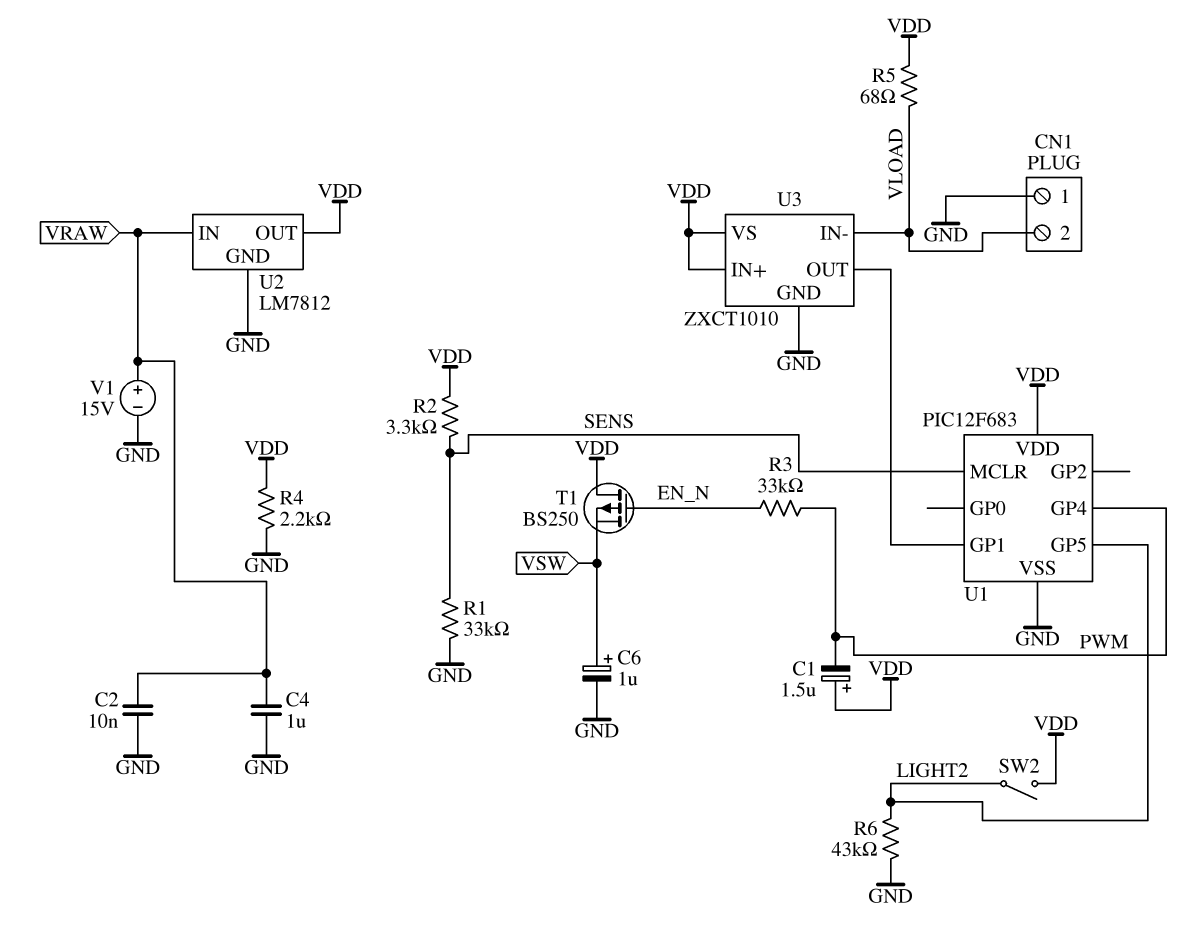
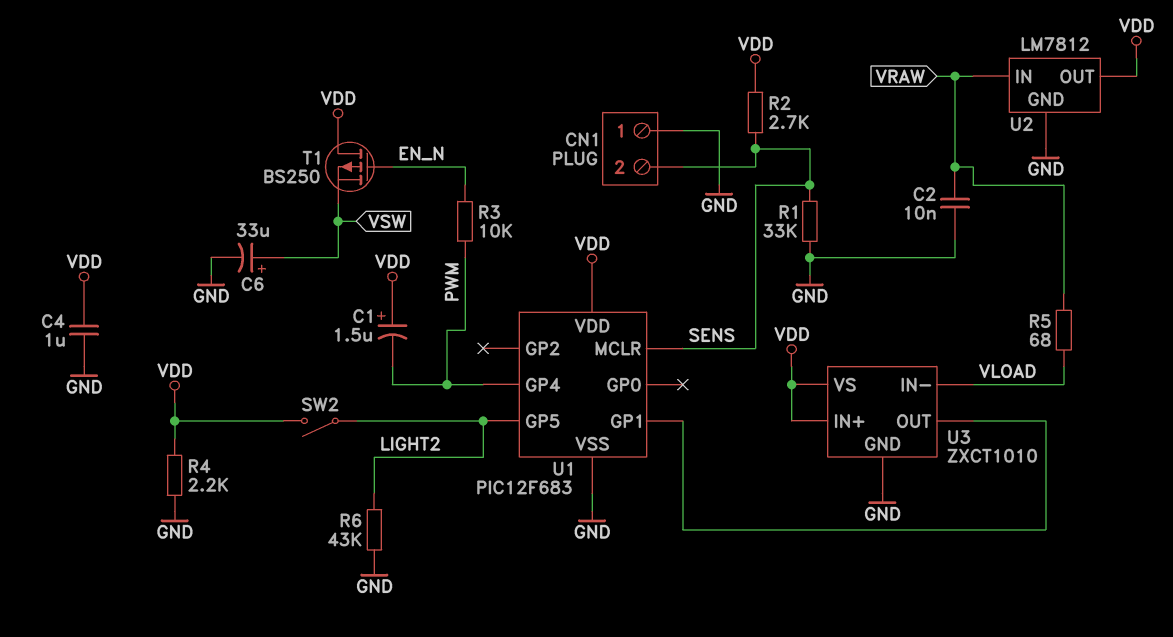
C4: 1uF (GND, VRAW) -> 1uF (GND, VDD)
C6: 1uF (plus VSW, minus GND) -> 33uF (plus VSW, minus GND)
CN1 pin 2: VLOAD -> SENS
R2: 3.3k (SENS, VDD) -> 2.7k (SENS, VDD)
R3: 33k (EN_N, PWM) -> 10k (EN_N, PWM)
R5: 68 (VDD, VLOAD) -> 68 (VLOAD, VRAW)
V1: 15V (plus VRAW, minus GND) -> none

